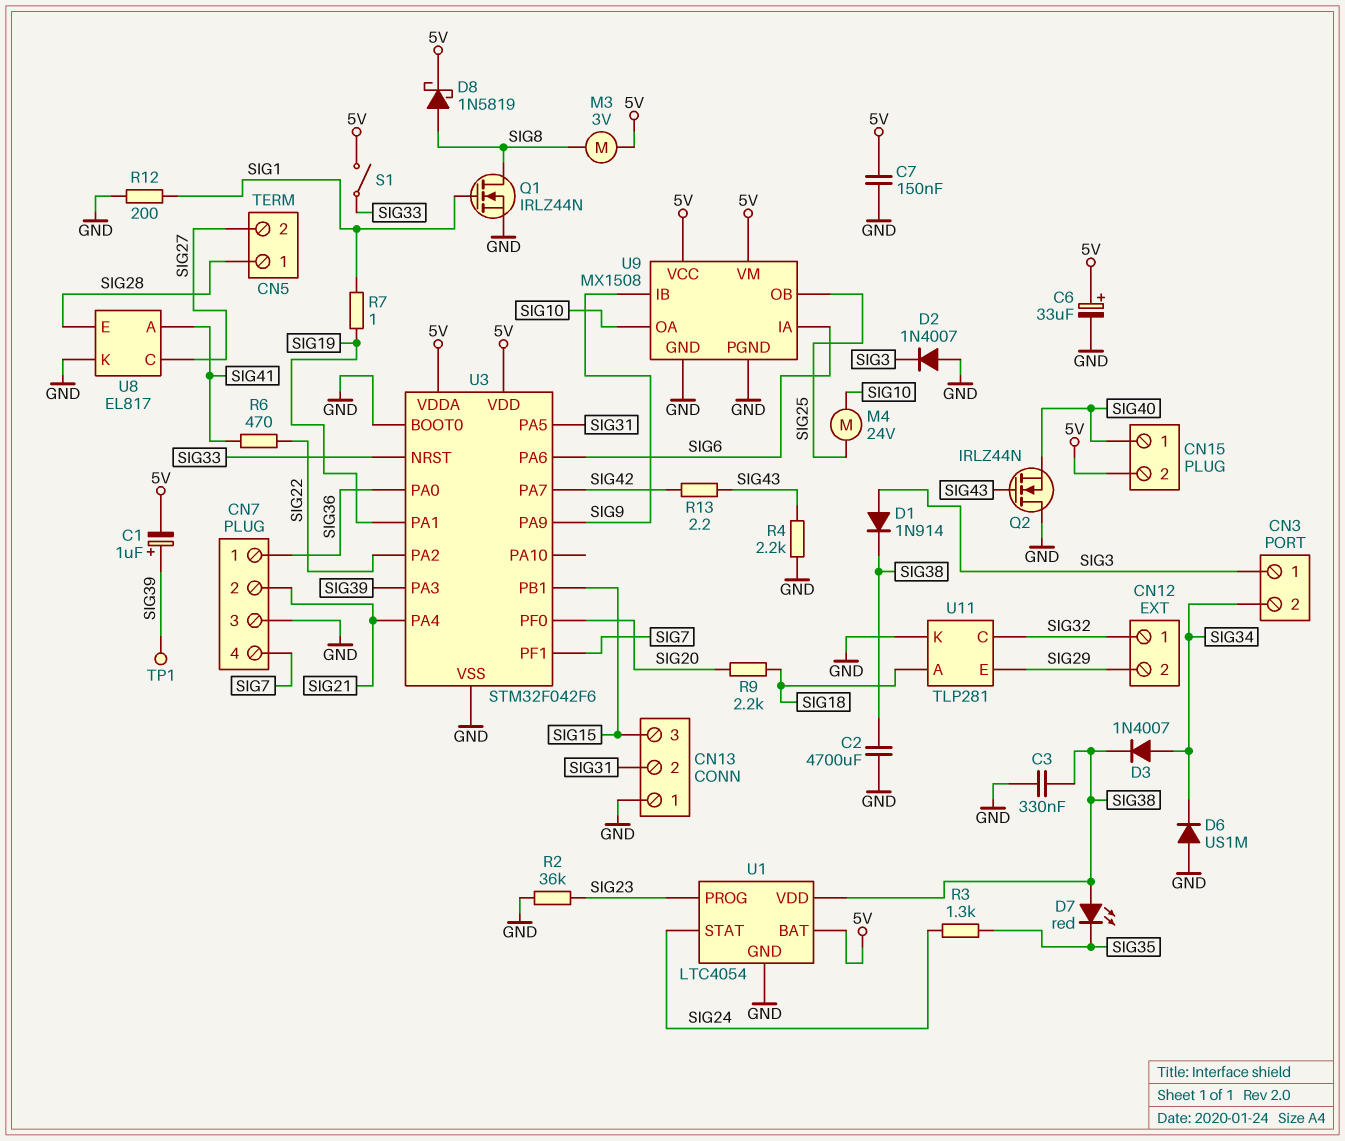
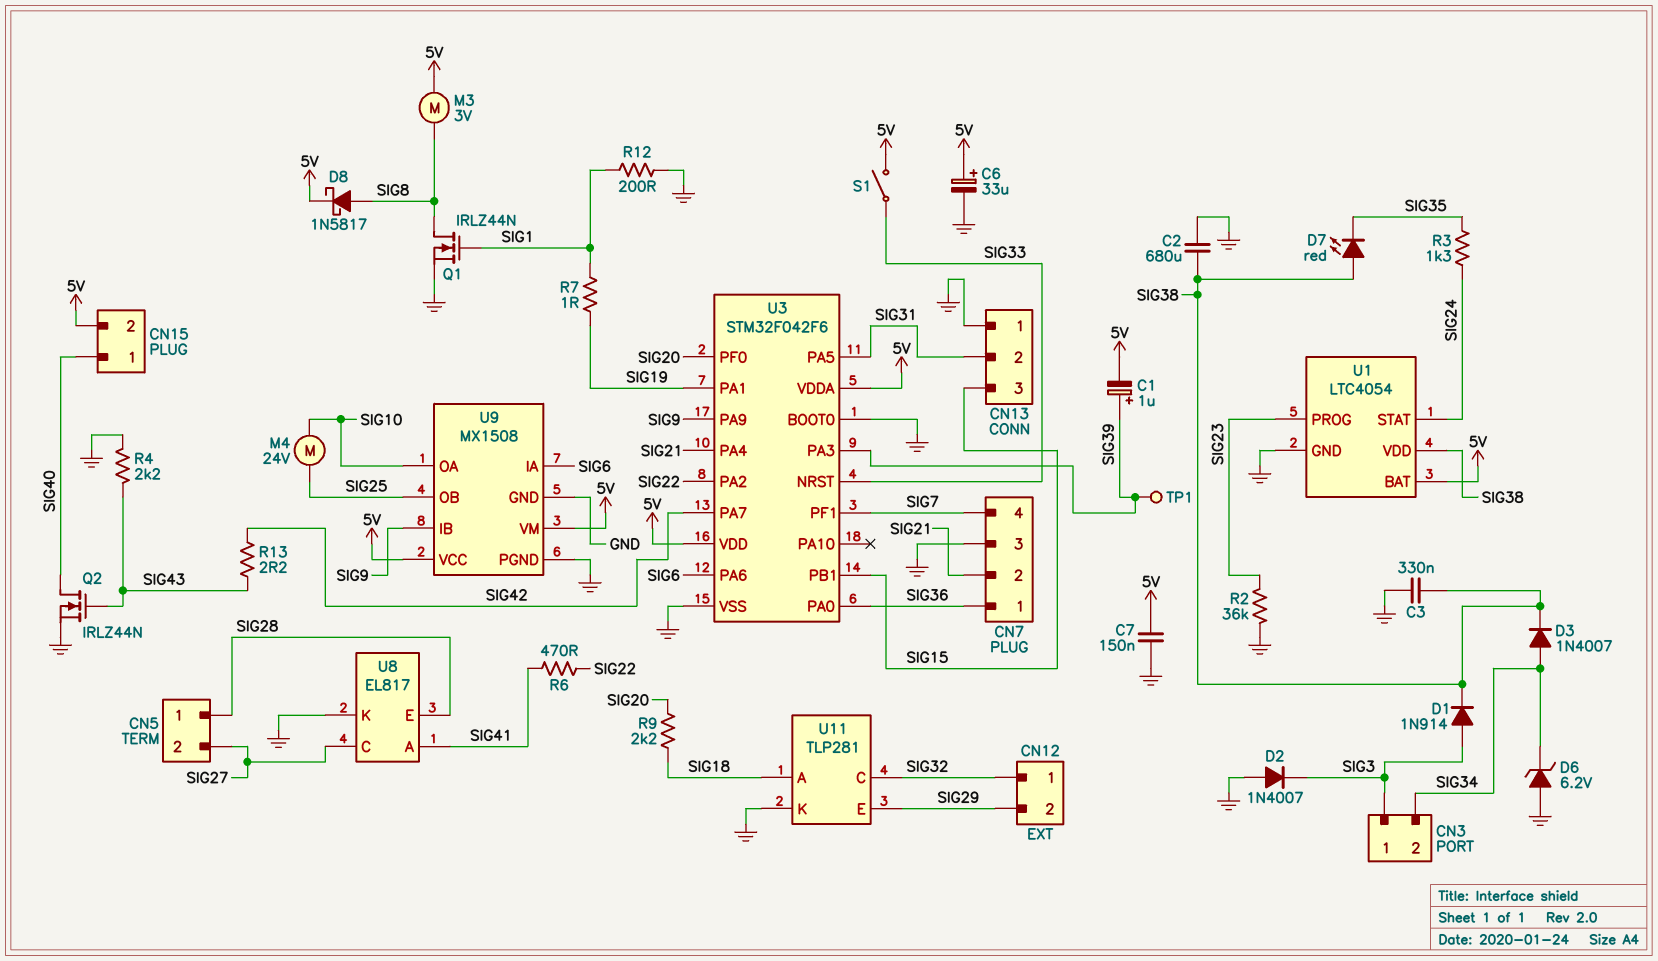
C2: 4700uF (GND, SIG38) -> 680uF (GND, SIG38)
D6: diode US1M (A GND, K SIG34) -> zener 6.2V (A GND, K SIG34)
D8: schottky 1N5819 (A SIG8, K 5V) -> schottky 1N5817 (A SIG8, K 5V)
Q2: NMOS IRLZ44N (G SIG43, D GND, S SIG40) -> NMOS IRLZ44N (G SIG43, D SIG40, S GND)

